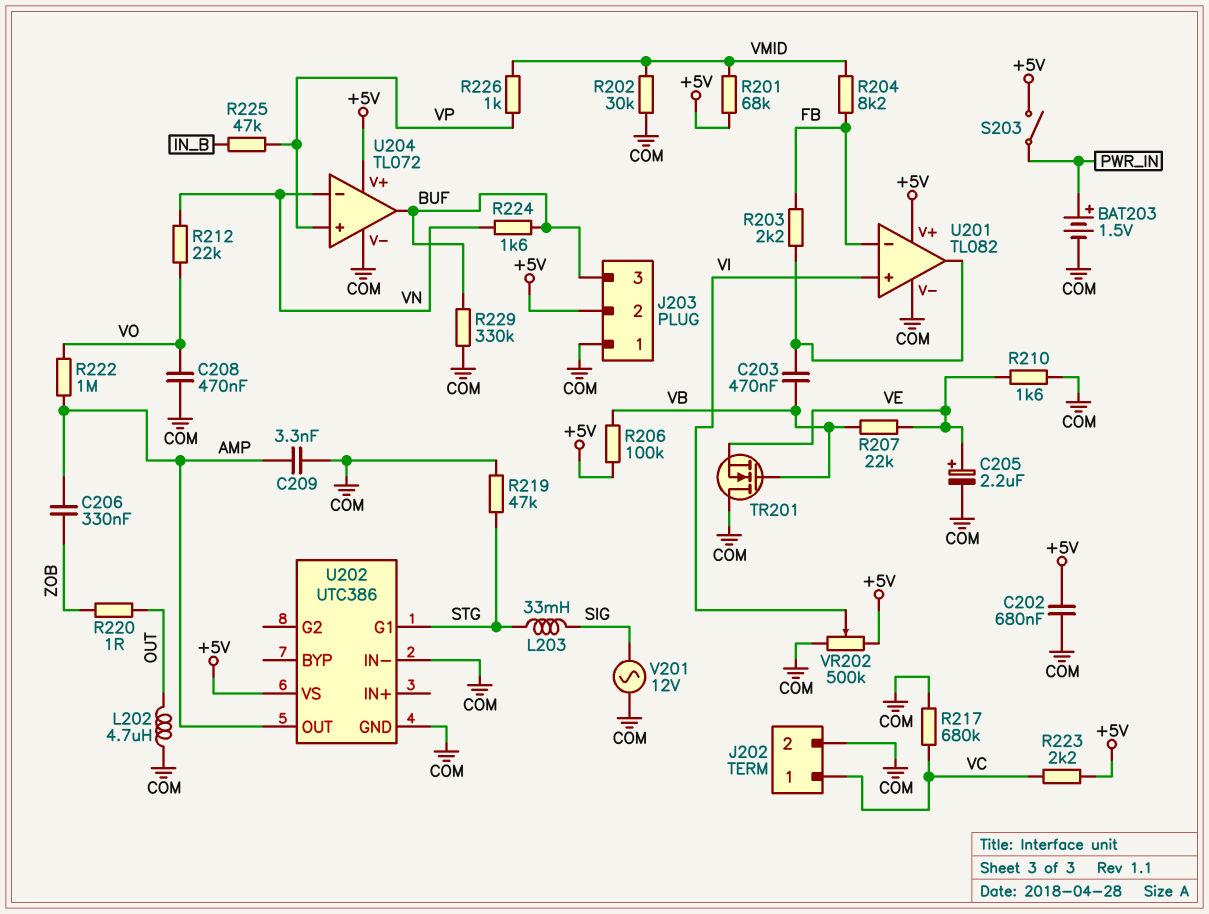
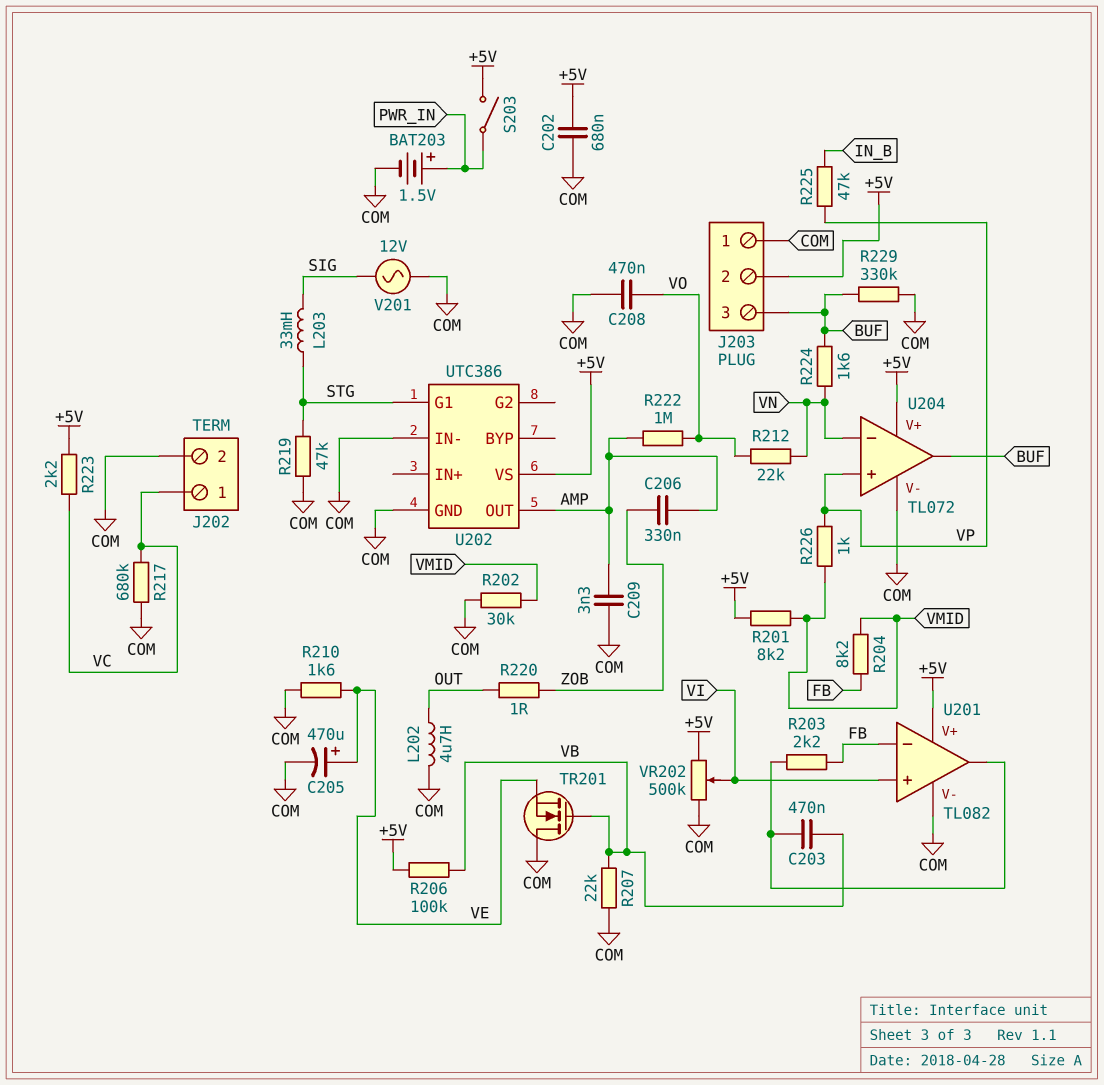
C205: 2.2uF (plus VE, minus COM) -> 470uF (plus VE, minus COM)
R201: 68k (+5V, VMID) -> 8.2k (+5V, VMID)
R207: 22k (VB, VE) -> 22k (COM, VB)

